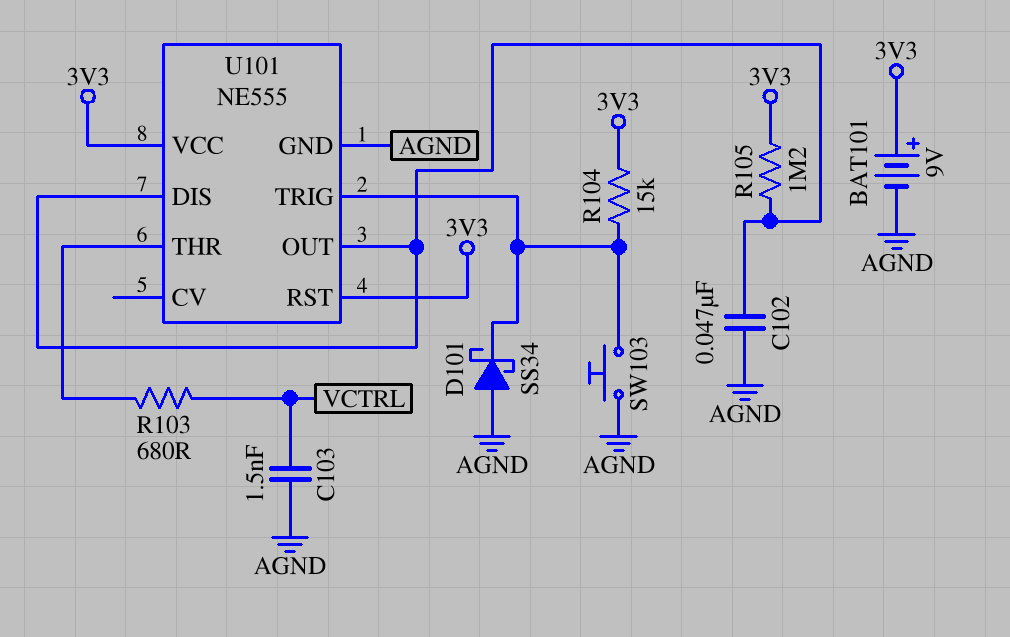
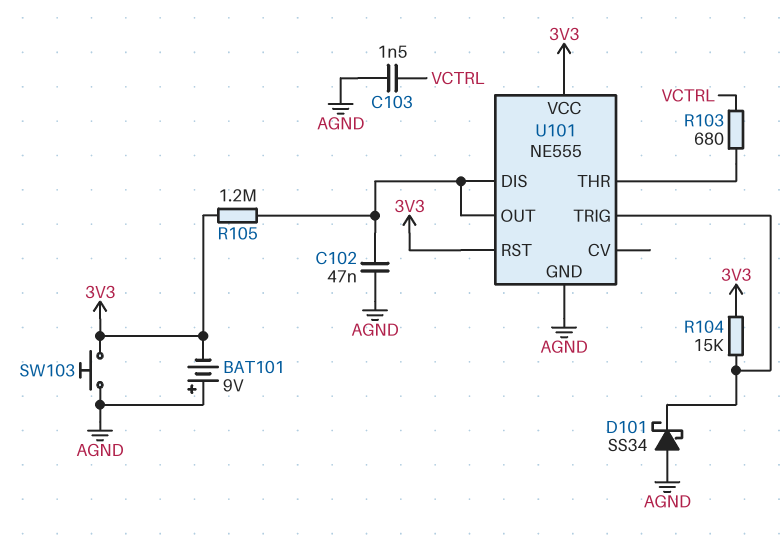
BAT101: 9V (plus 3V3, minus AGND) -> 9V (plus AGND, minus 3V3)
SW103: button (AGND, U101/TRIG) -> button (3V3, AGND)

